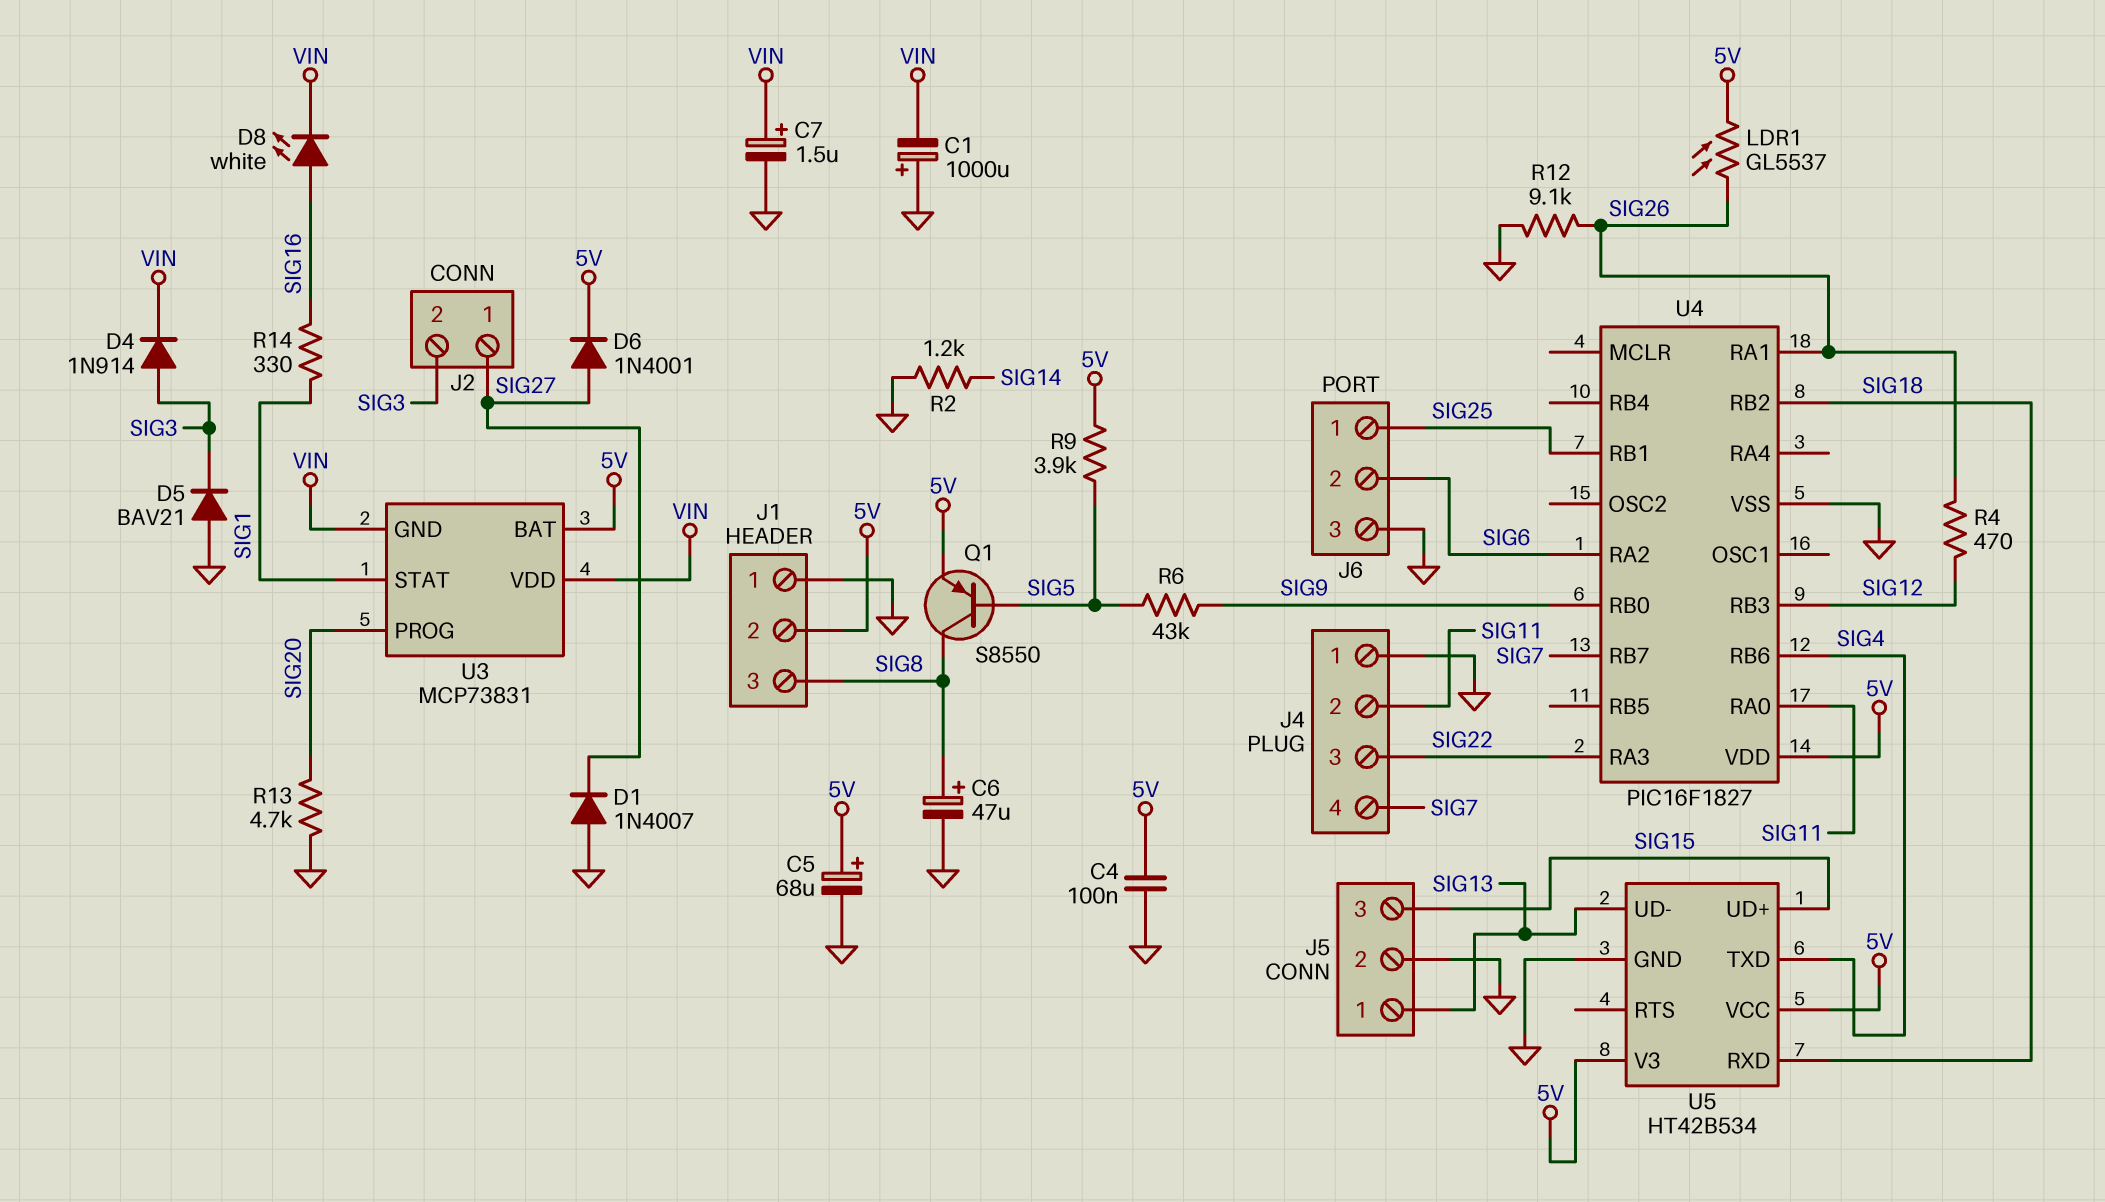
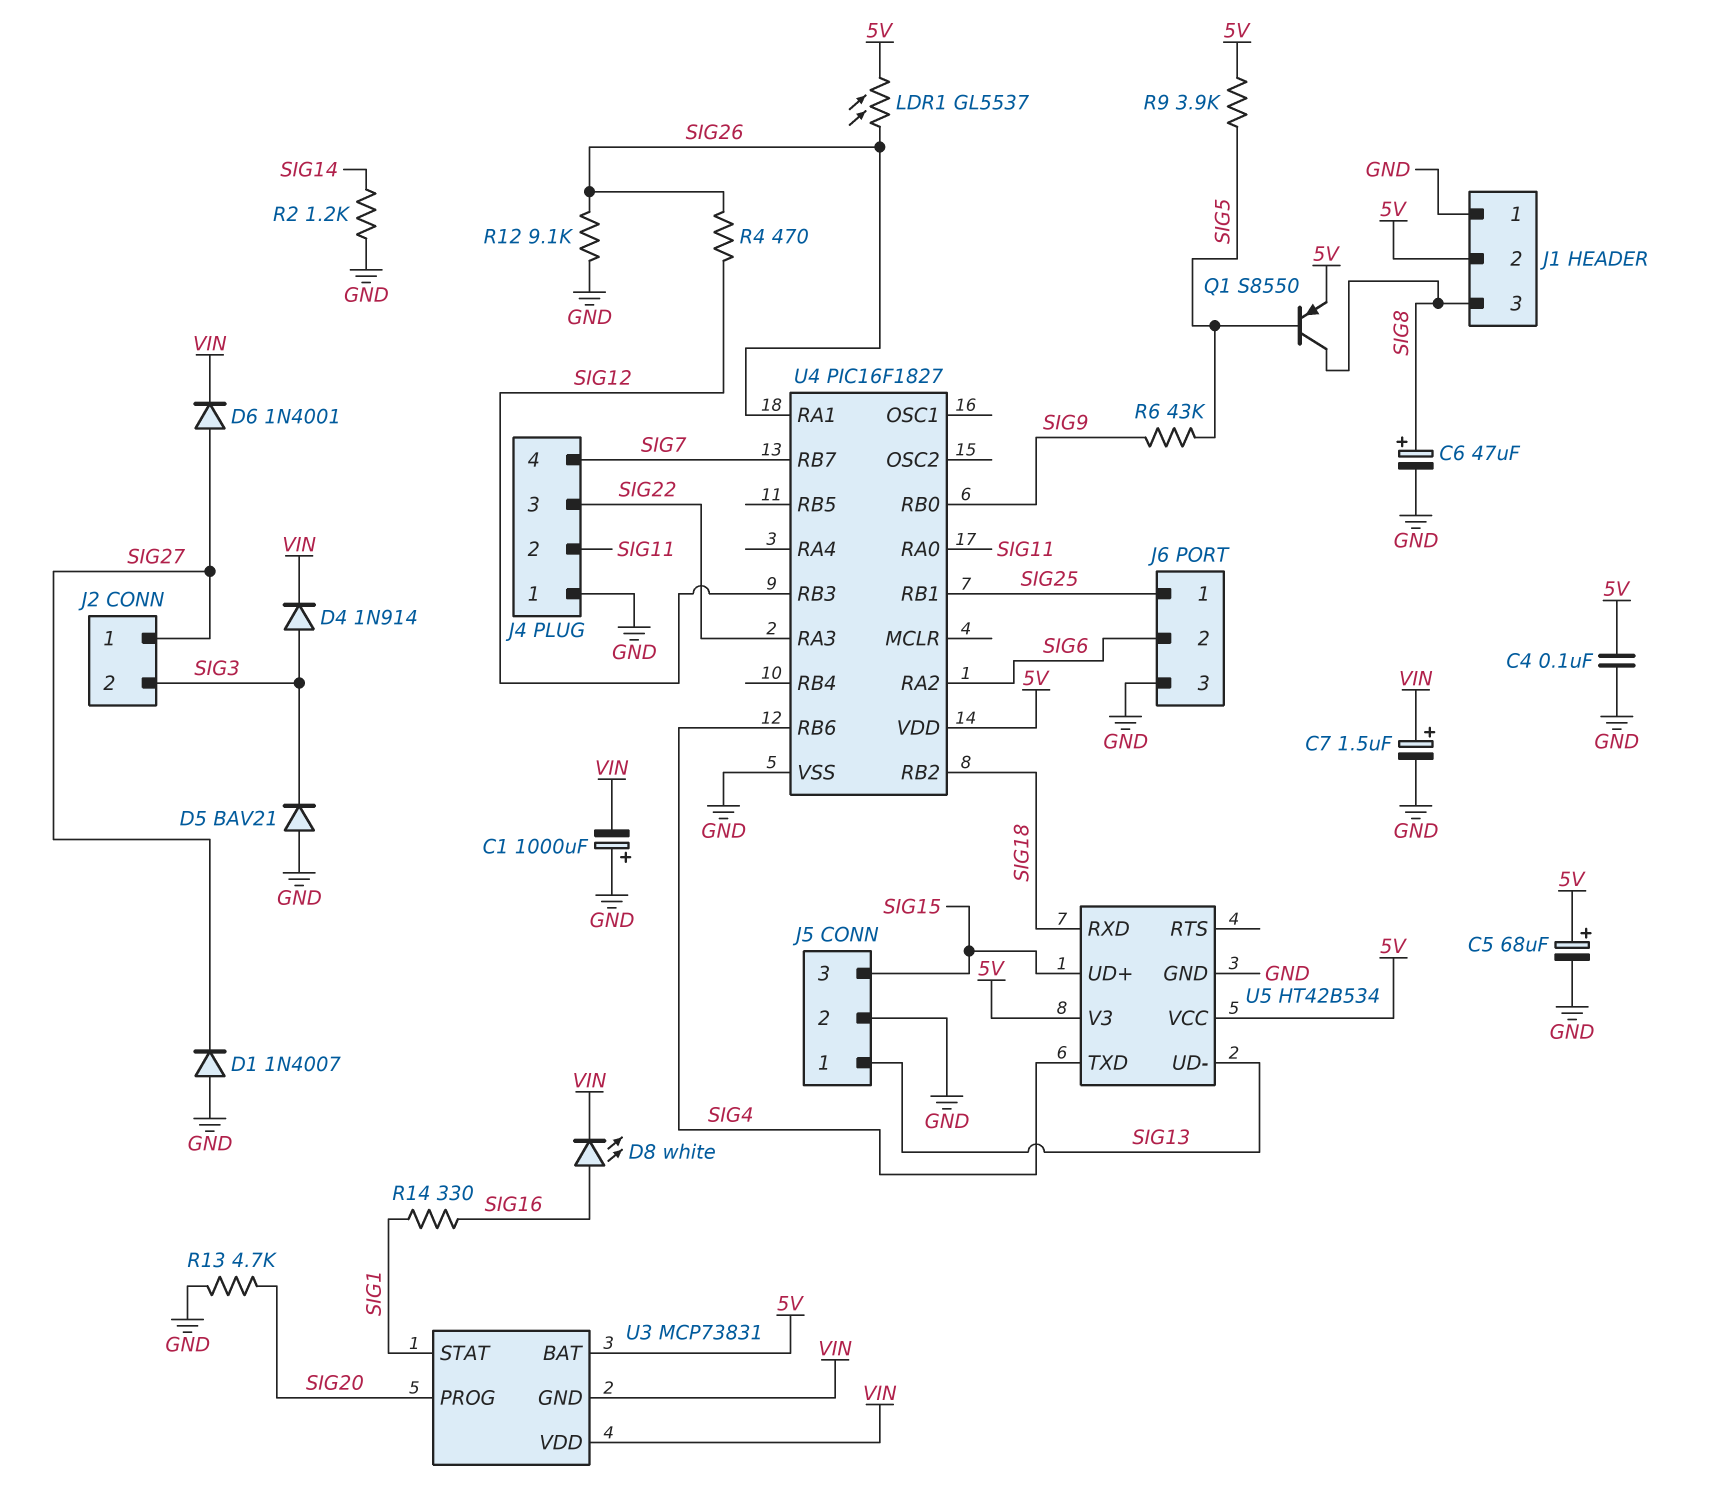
D6: diode 1N4001 (A SIG27, K 5V) -> diode 1N4001 (A SIG27, K VIN)

